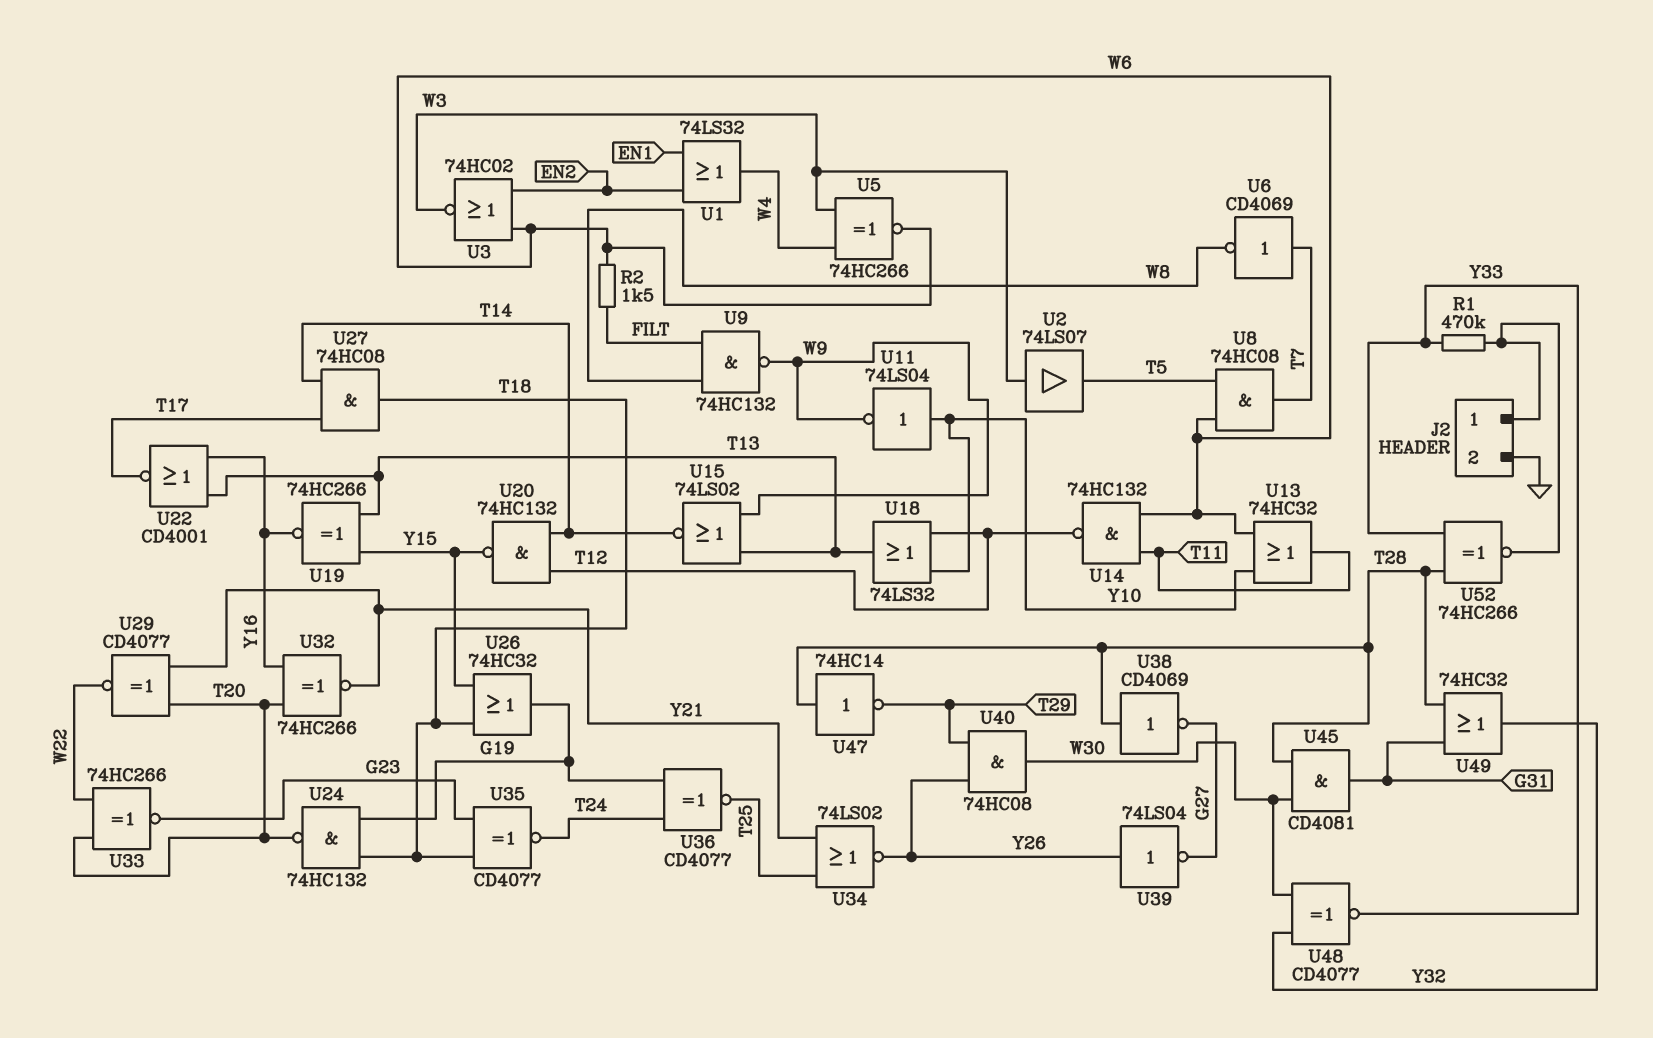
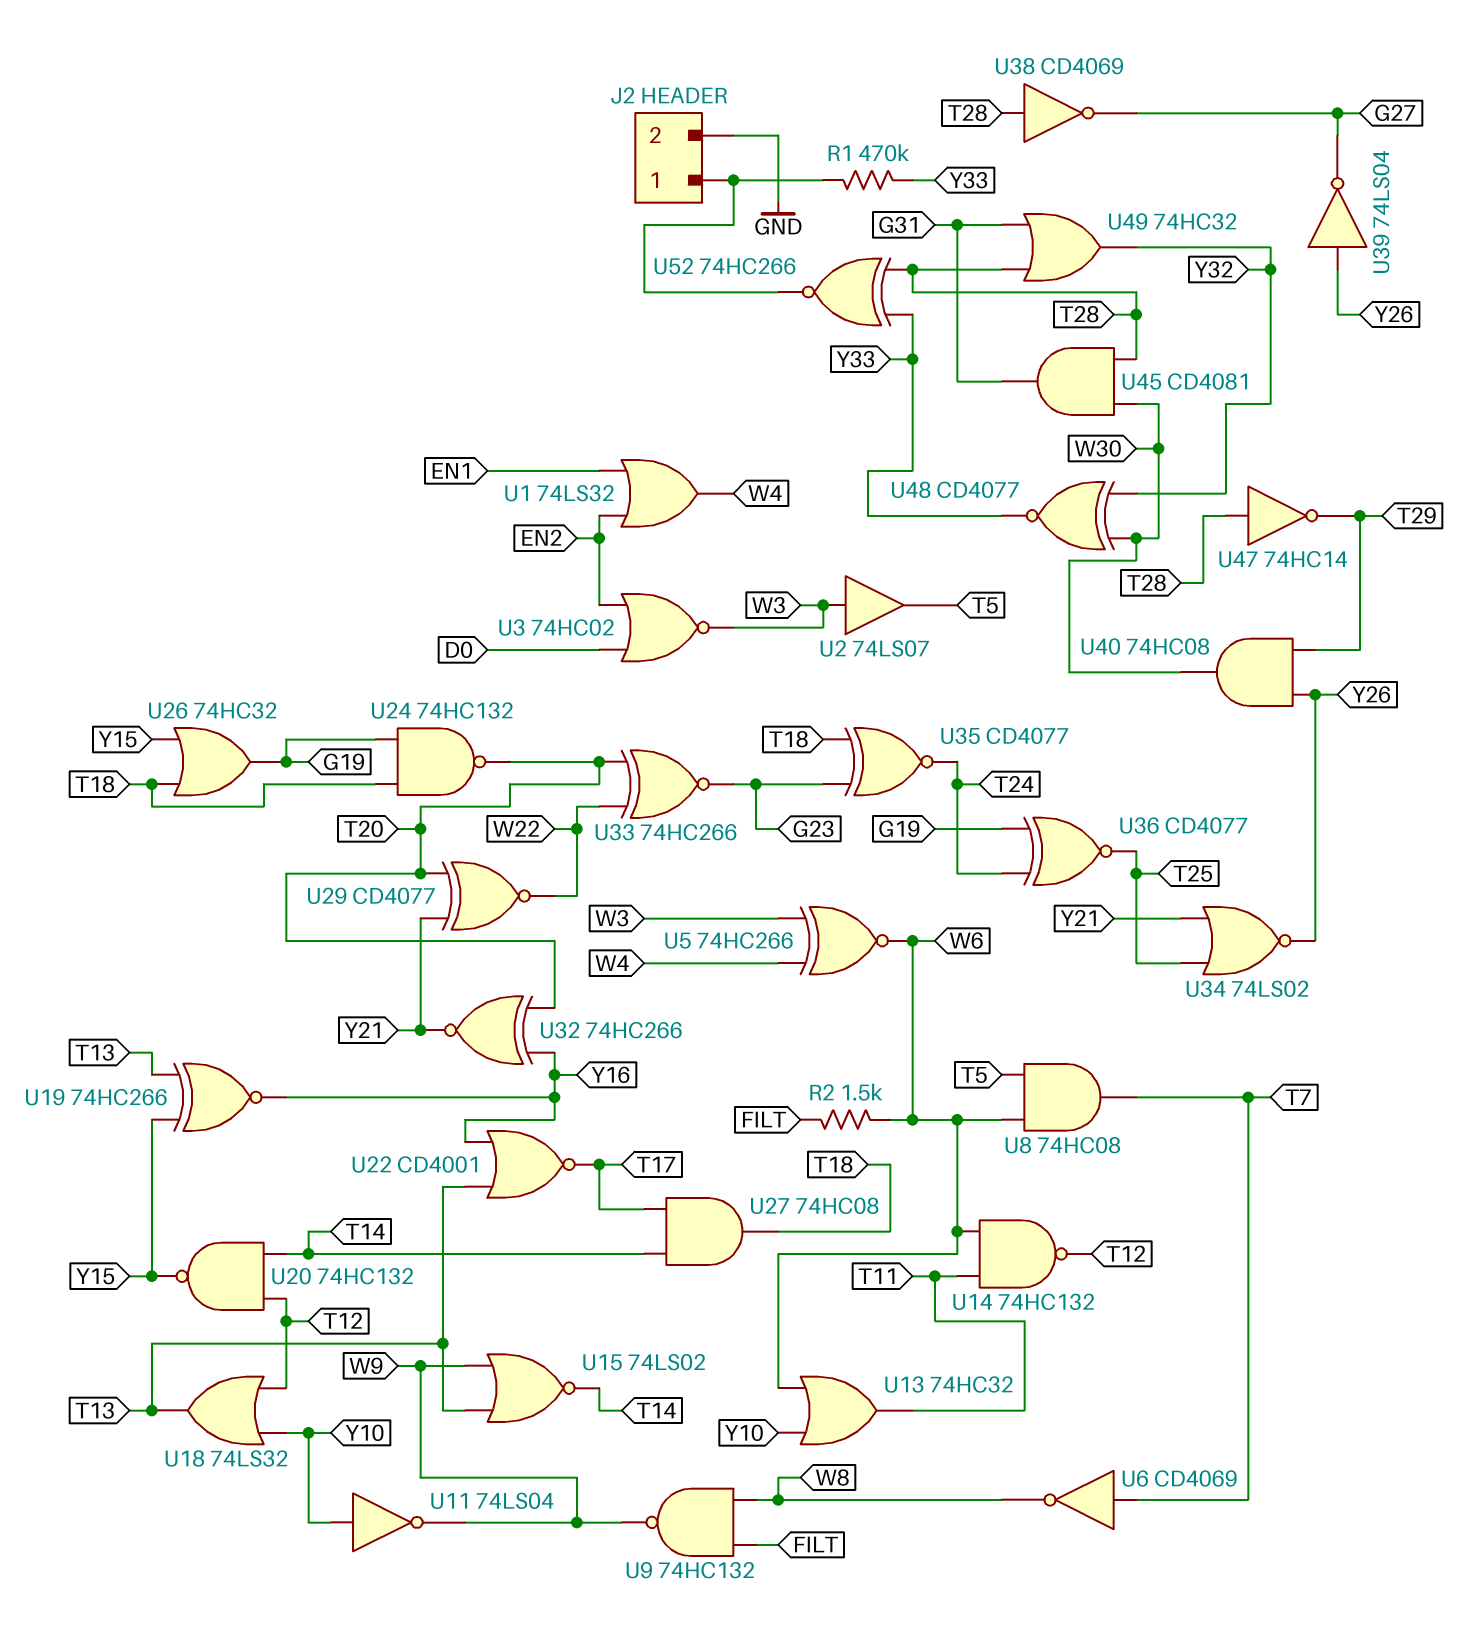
U3: NOR 74HC02 (in EN2, in W6, out W3) -> NOR 74HC02 (in D0, in EN2, out W3)

